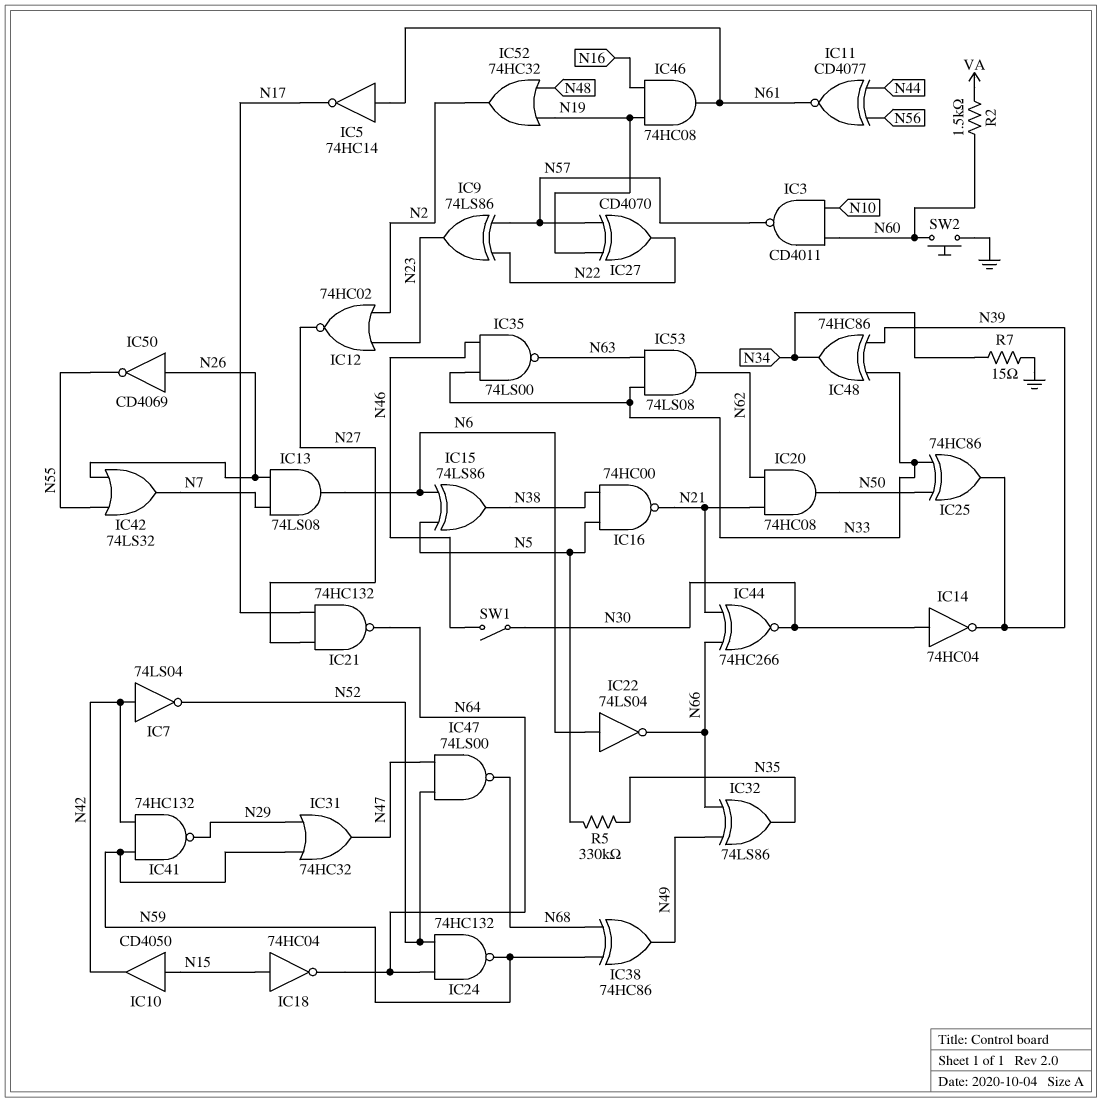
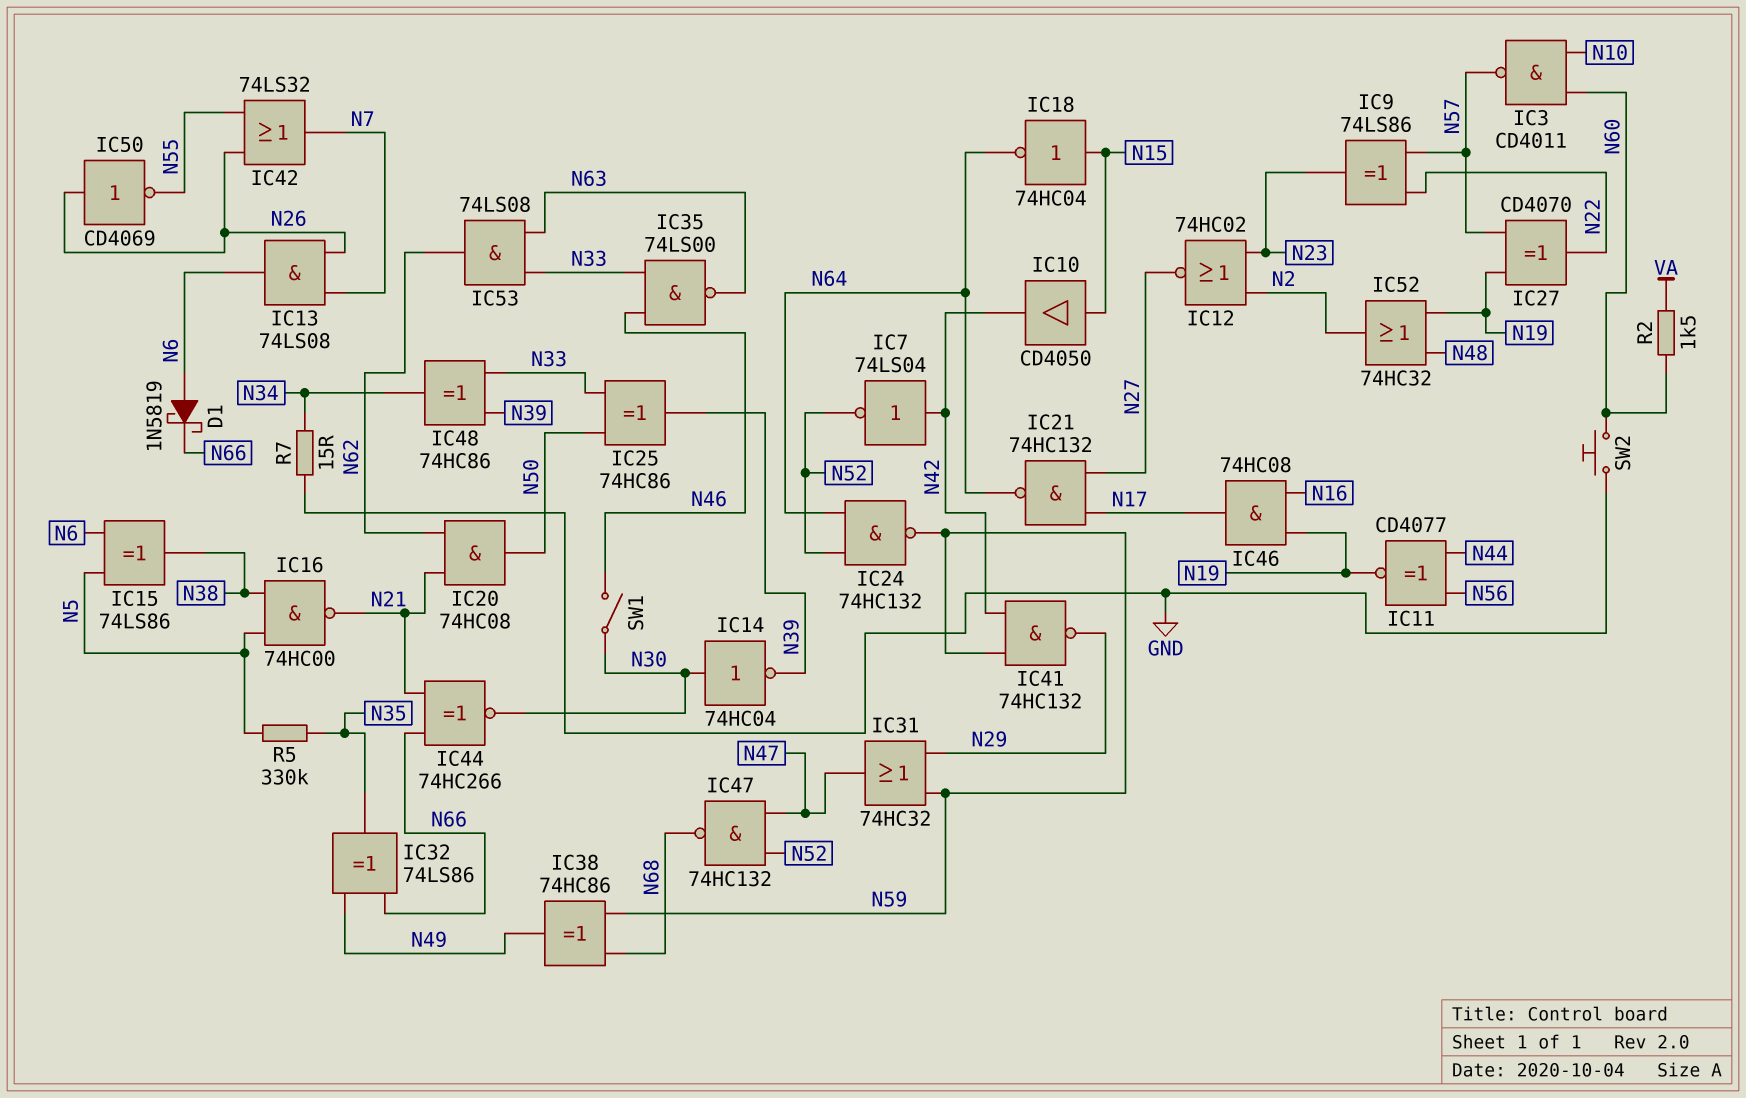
D1: none -> schottky 1N5819 (A N6, K N66)
IC5: NOT 74HC14 (in N61, out N17) -> none
IC11: XNOR CD4077 (in N44, in N56, out N61) -> XNOR CD4077 (in N44, in N56, out N19)
IC22: NOT 74LS04 (in N6, out N66) -> none
IC46: AND 74HC08 (in N16, in N19, out N61) -> AND 74HC08 (in N16, in N19, out N17)
IC47: NAND 74LS00 (in N47, in N52, out N68) -> NAND 74HC132 (in N47, in N52, out N68)

